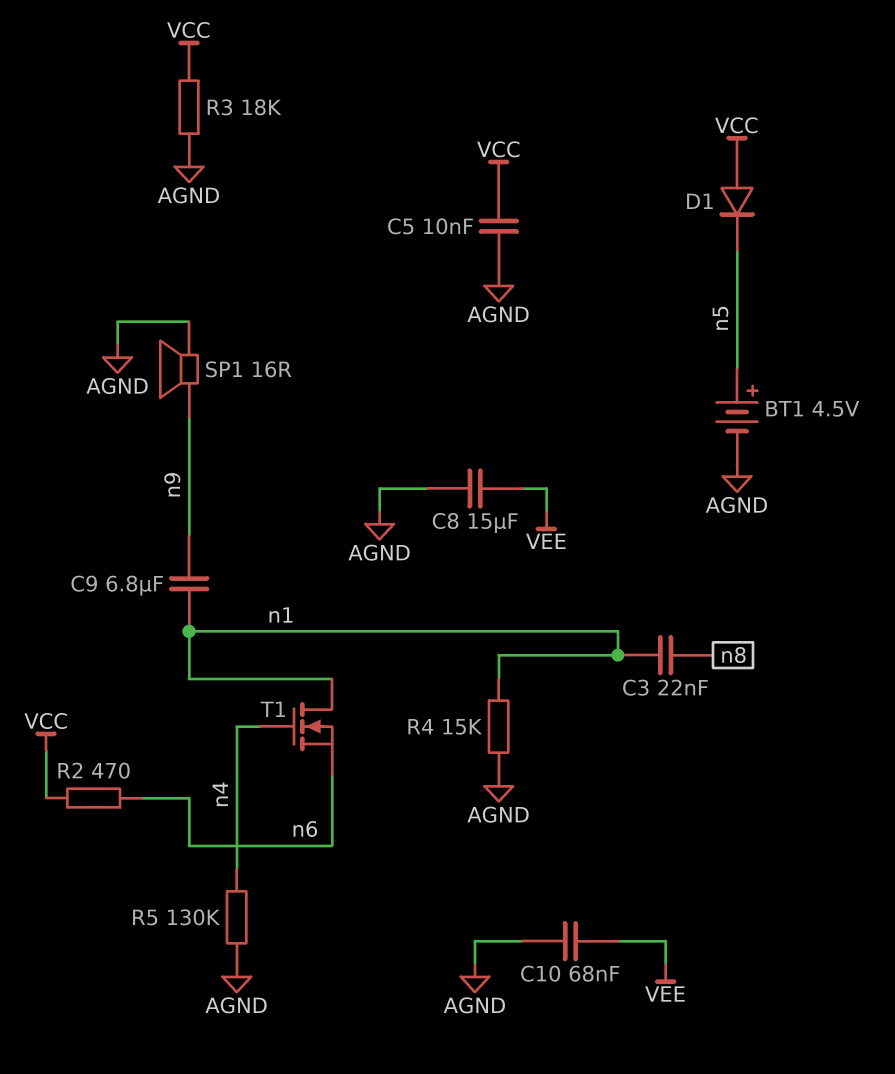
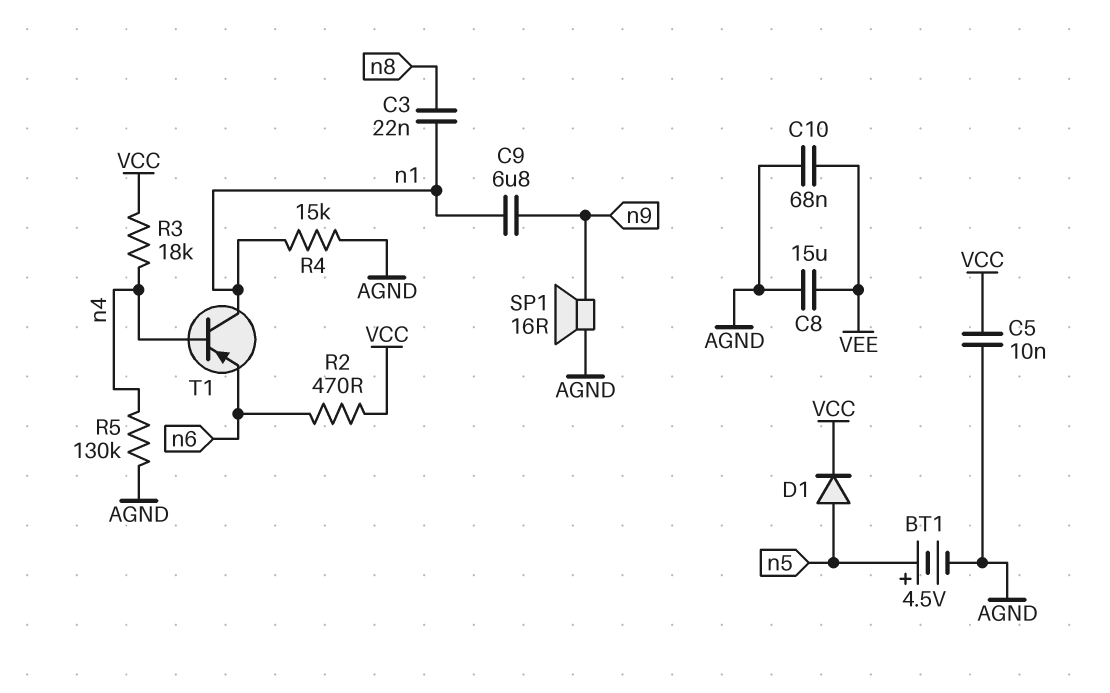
D1: diode (A VCC, K n5) -> diode (A n5, K VCC)
R3: 18k (AGND, VCC) -> 18k (VCC, n4)
T1: NMOS (G n4, D n1, S n6) -> PNP (B n4, C n1, E n6)

